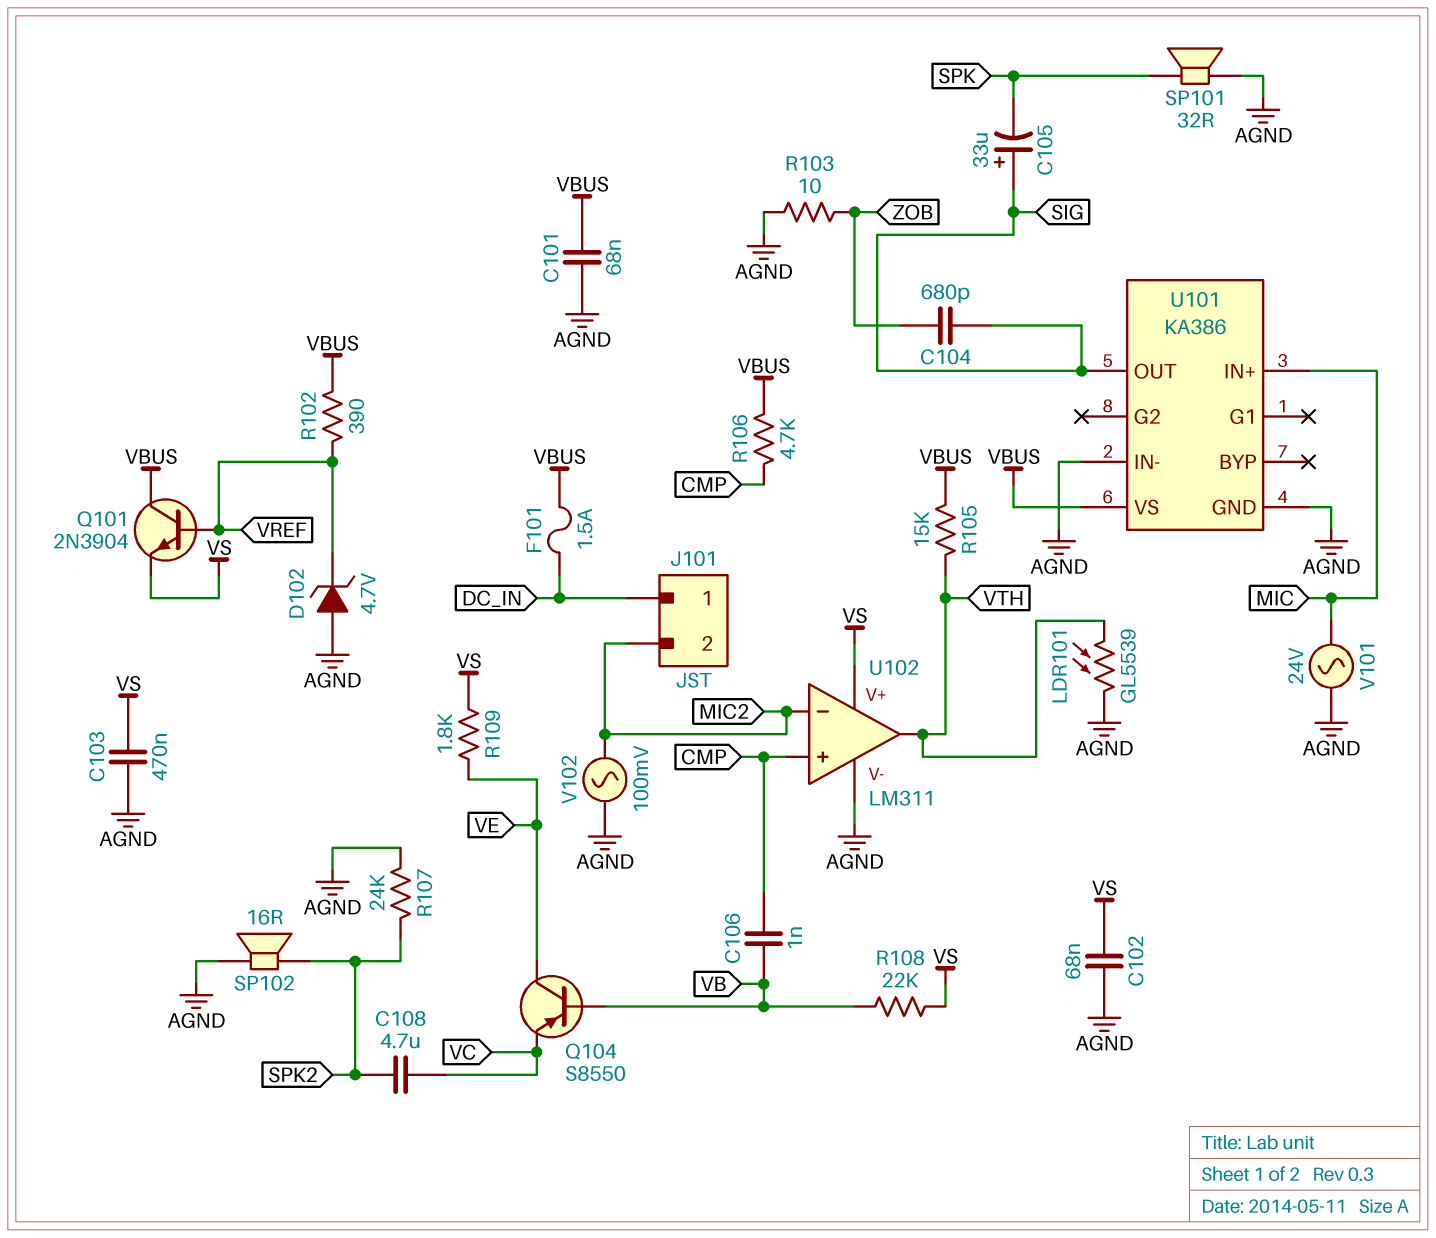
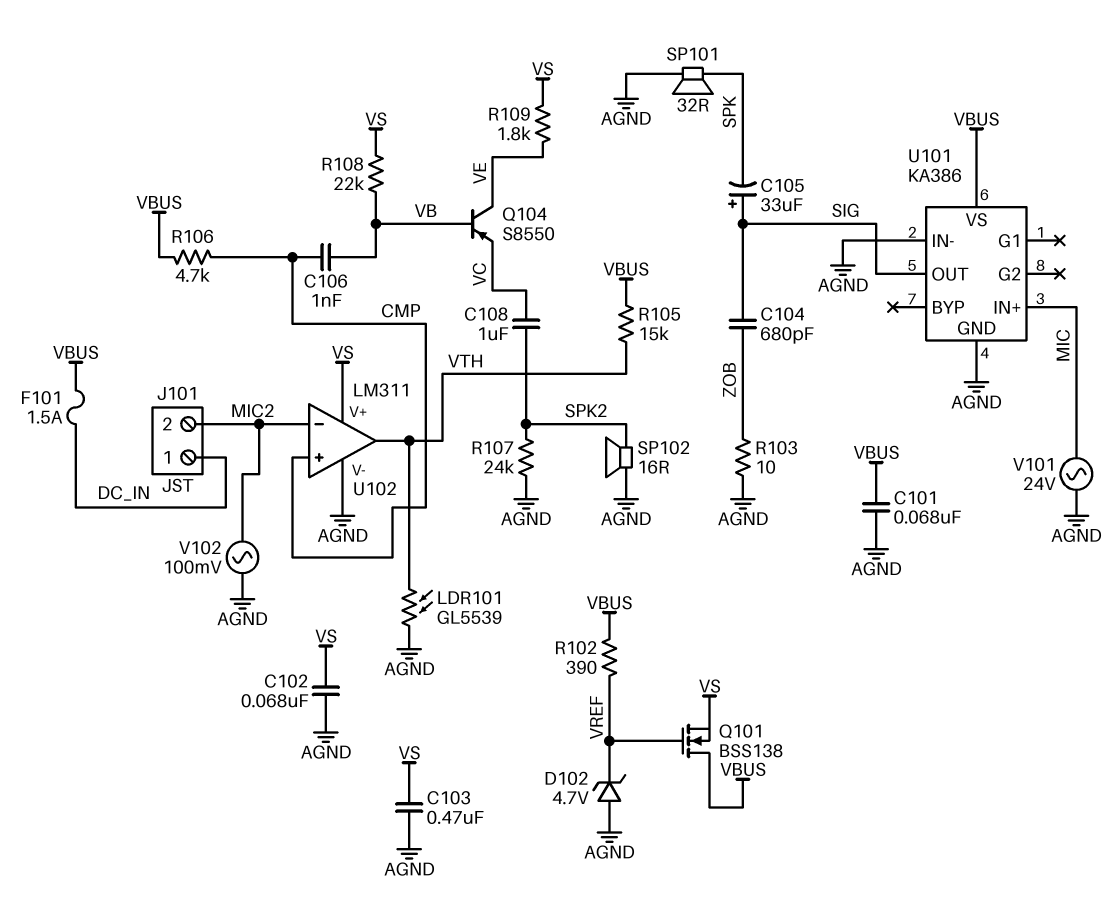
C108: 4.7uF (SPK2, VC) -> 1uF (SPK2, VC)
Q101: NPN 2N3904 (B VREF, C VBUS, E VS) -> NMOS BSS138 (G VREF, D VBUS, S VS)

